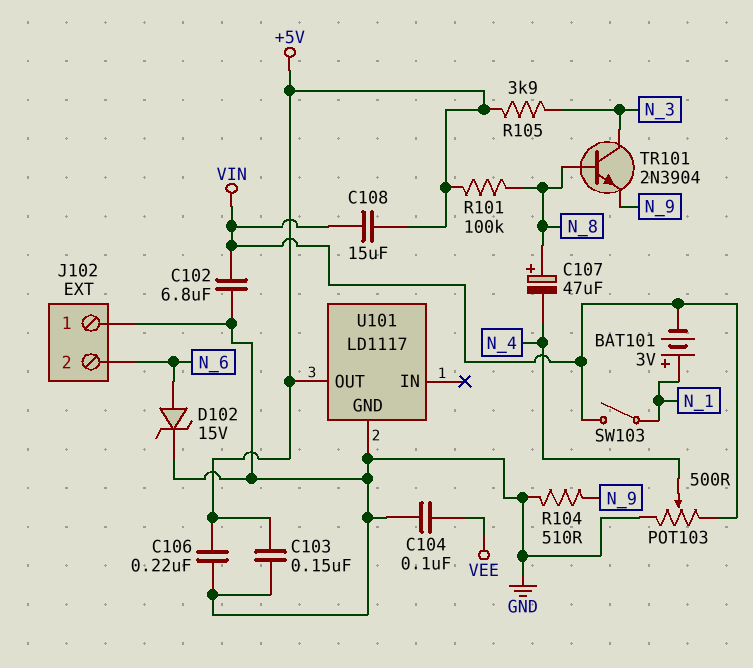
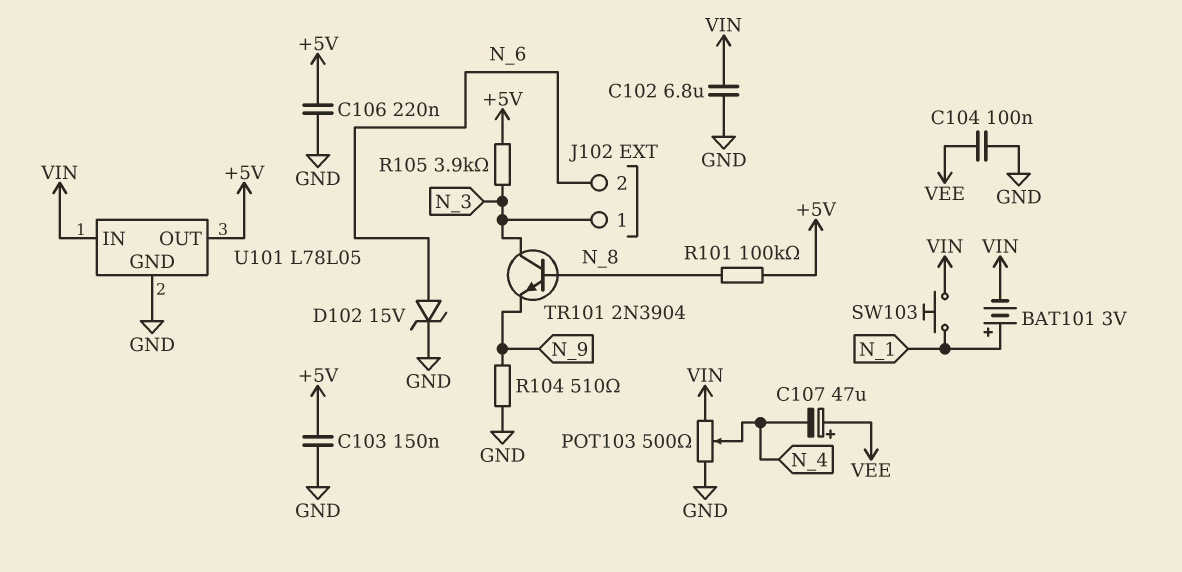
C107: 47uF (plus N_8, minus N_4) -> 47uF (plus VEE, minus N_4)
C108: 15uF (+5V, VIN) -> none
J102 pin 1: GND -> N_3
SW103: switch (N_1, VIN) -> button (N_1, VIN)
U101: LD1117 -> L78L05
U101 pin IN: none -> VIN

